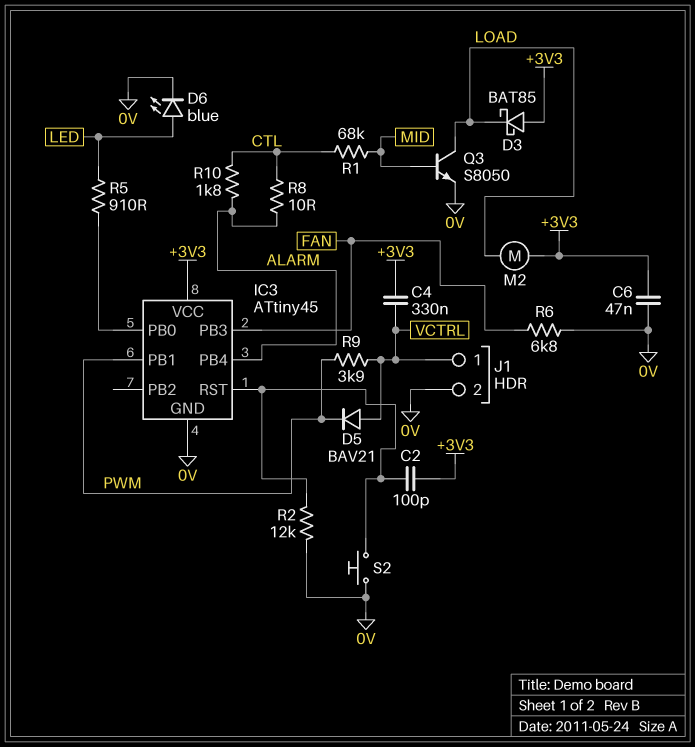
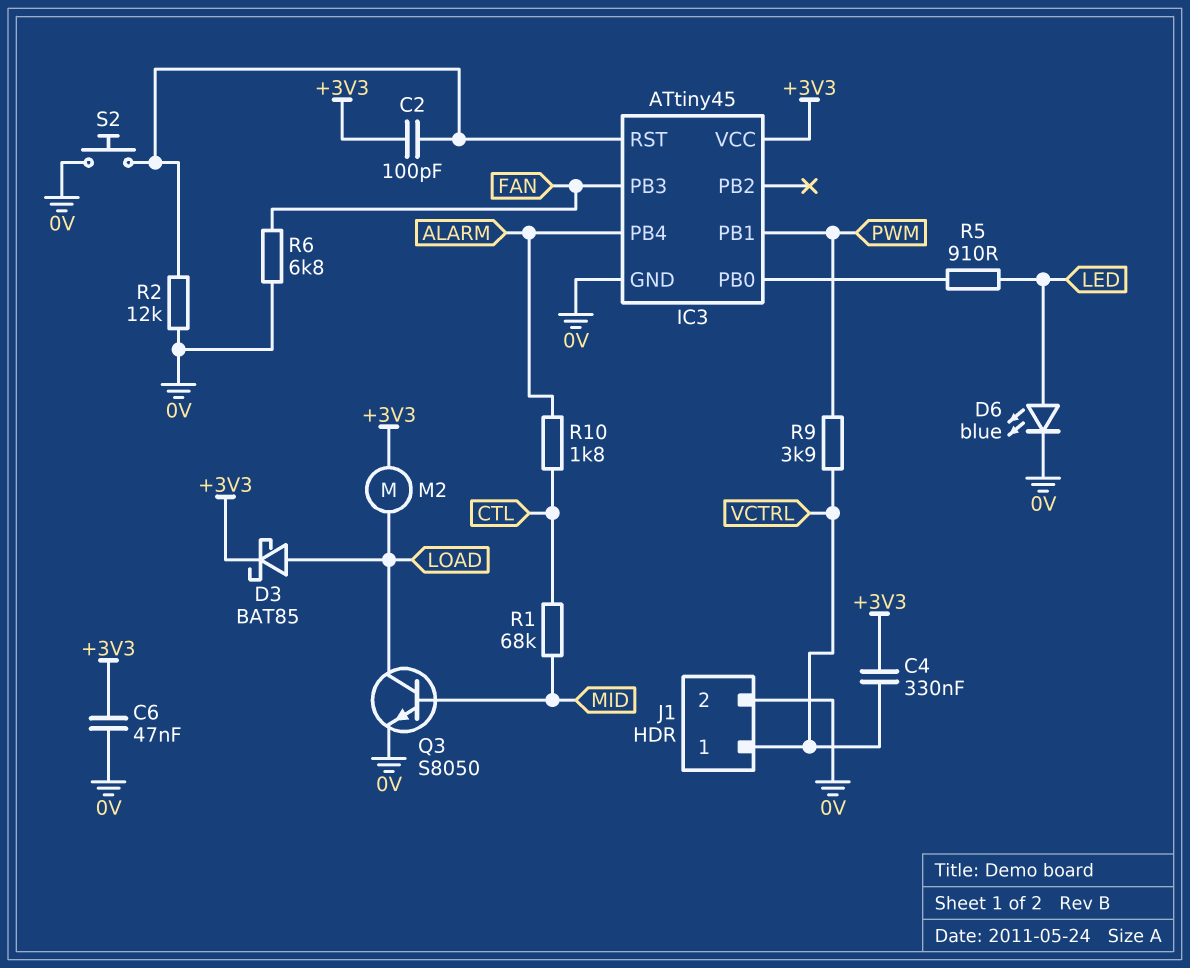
D3: schottky BAT85 (A +3V3, K LOAD) -> schottky BAT85 (A LOAD, K +3V3)
D5: diode BAV21 (A VCTRL, K PWM) -> none
R8: 10 (ALARM, CTL) -> none

